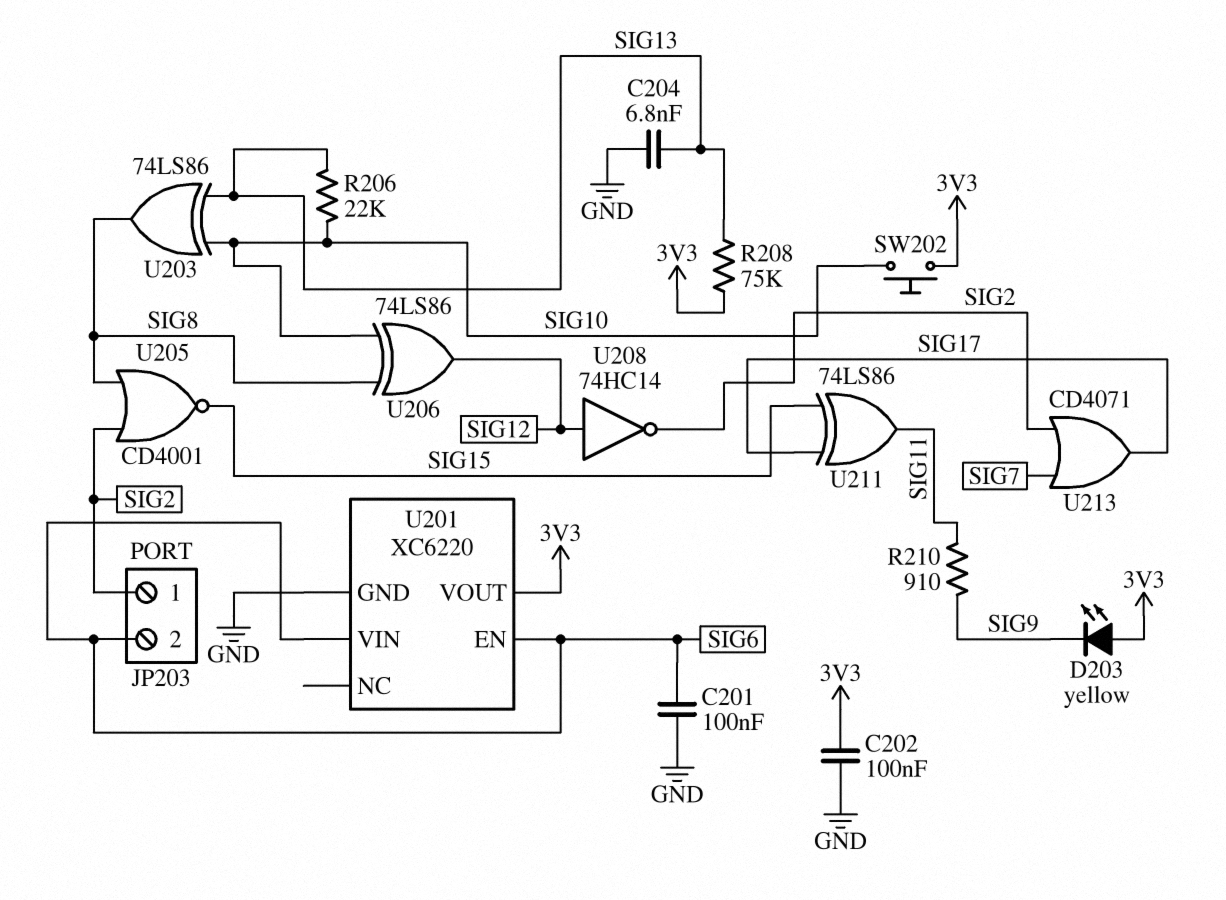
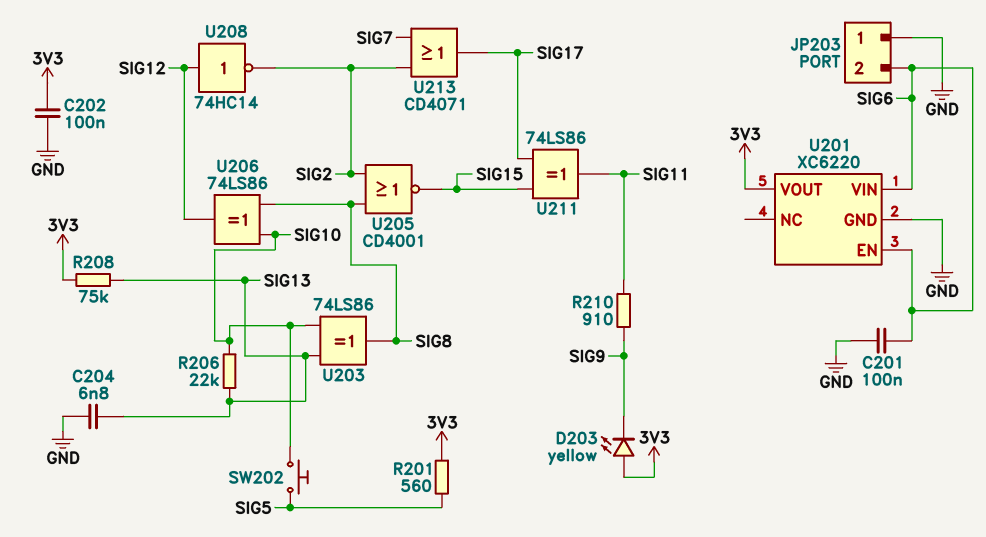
JP203 pin 1: SIG2 -> GND
R201: none -> 560 (3V3, SIG5)
SW202: button (3V3, SIG10) -> button (SIG5, SIG10)

